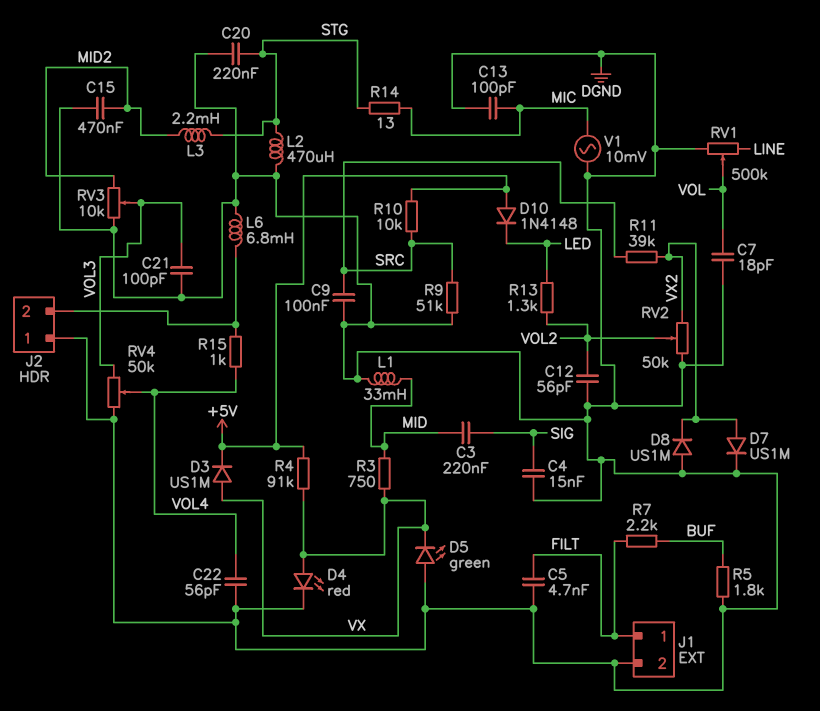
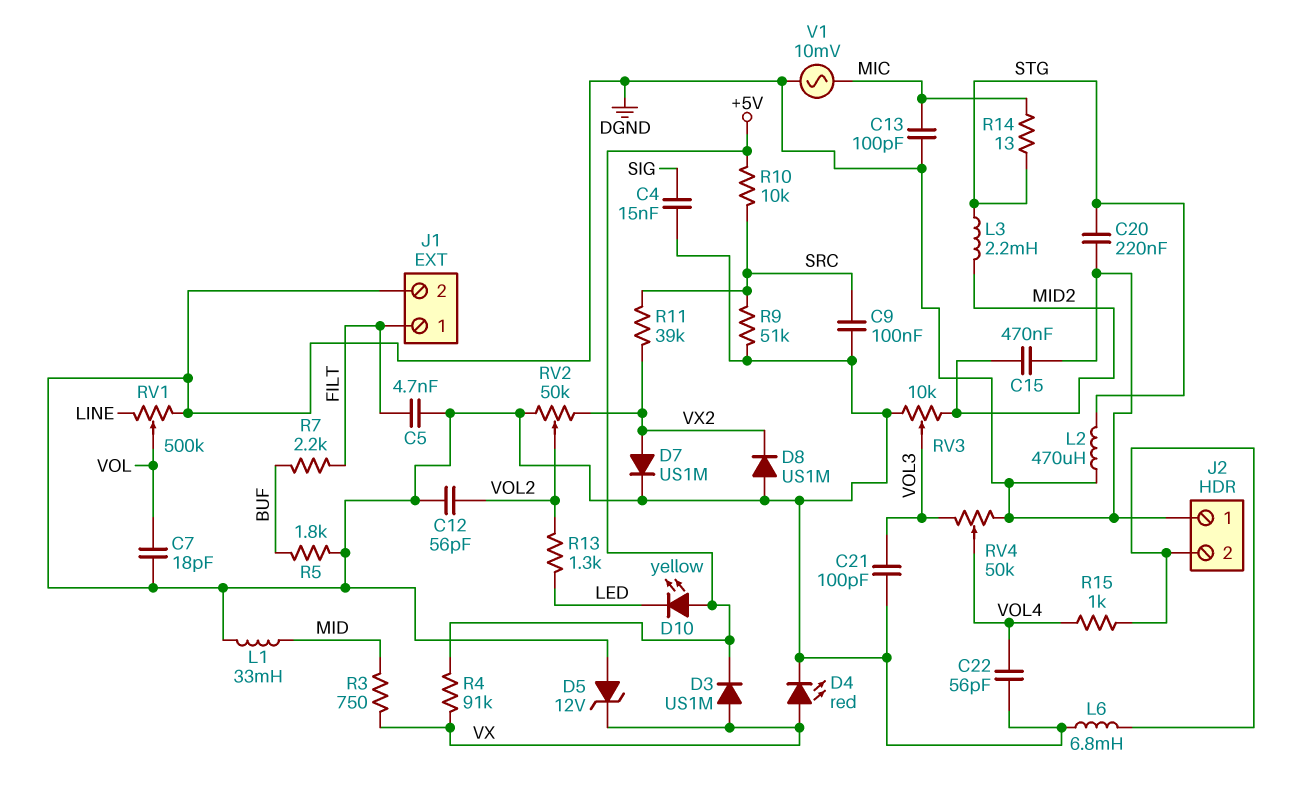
C3: 220nF (MID, SIG) -> none
D5: LED green (A DGND, K VX) -> zener 12V (A DGND, K VX)
D10: diode 1N4148 (A +5V, K LED) -> LED yellow (A +5V, K LED)

